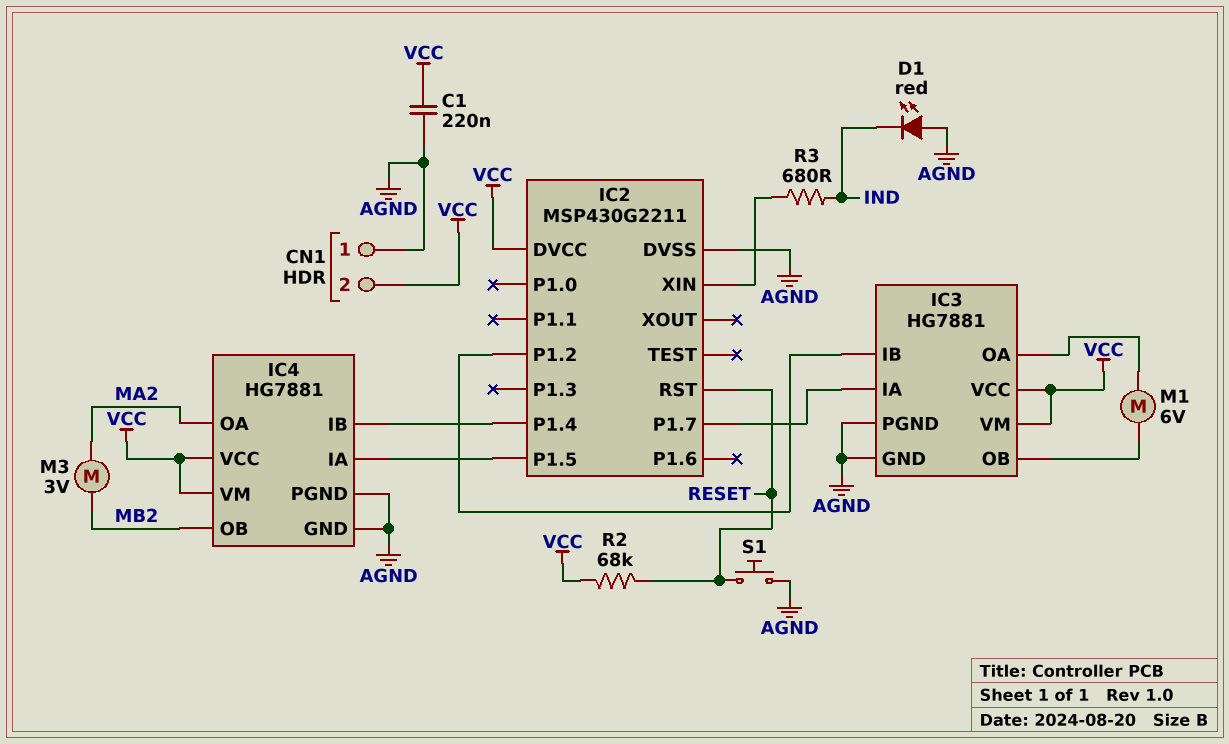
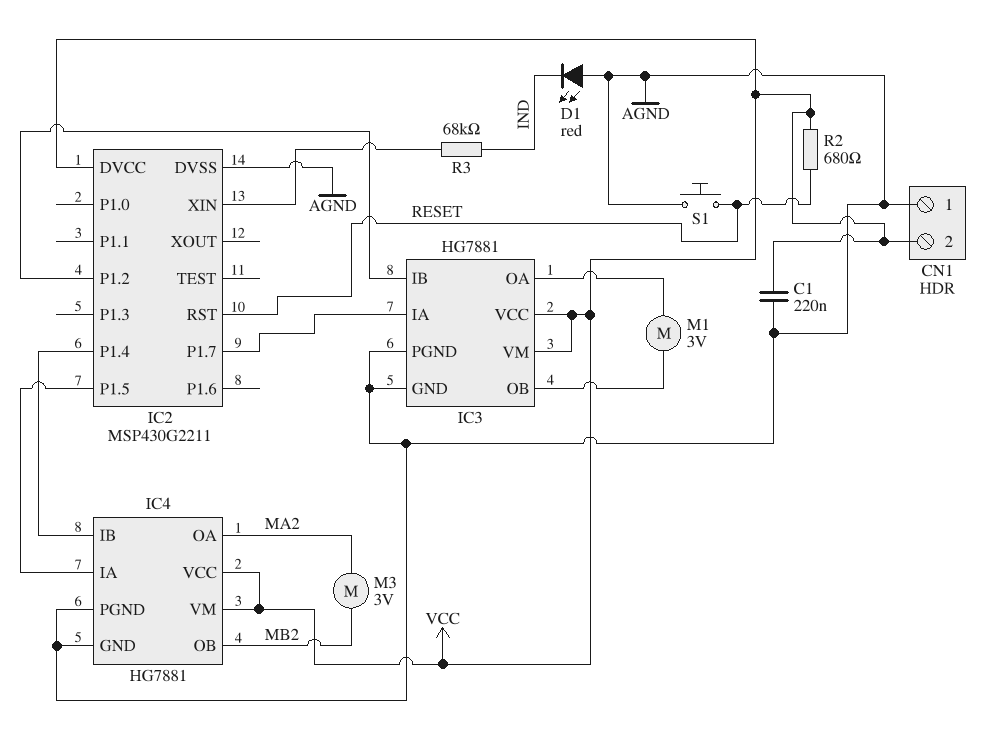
M1: motor 6V (IC3/OA, IC3/OB) -> motor 3V (IC3/OA, IC3/OB)
R2: 68k (RESET, VCC) -> 680 (RESET, VCC)
R3: 680 (IC2/XIN, IND) -> 68k (IC2/XIN, IND)

